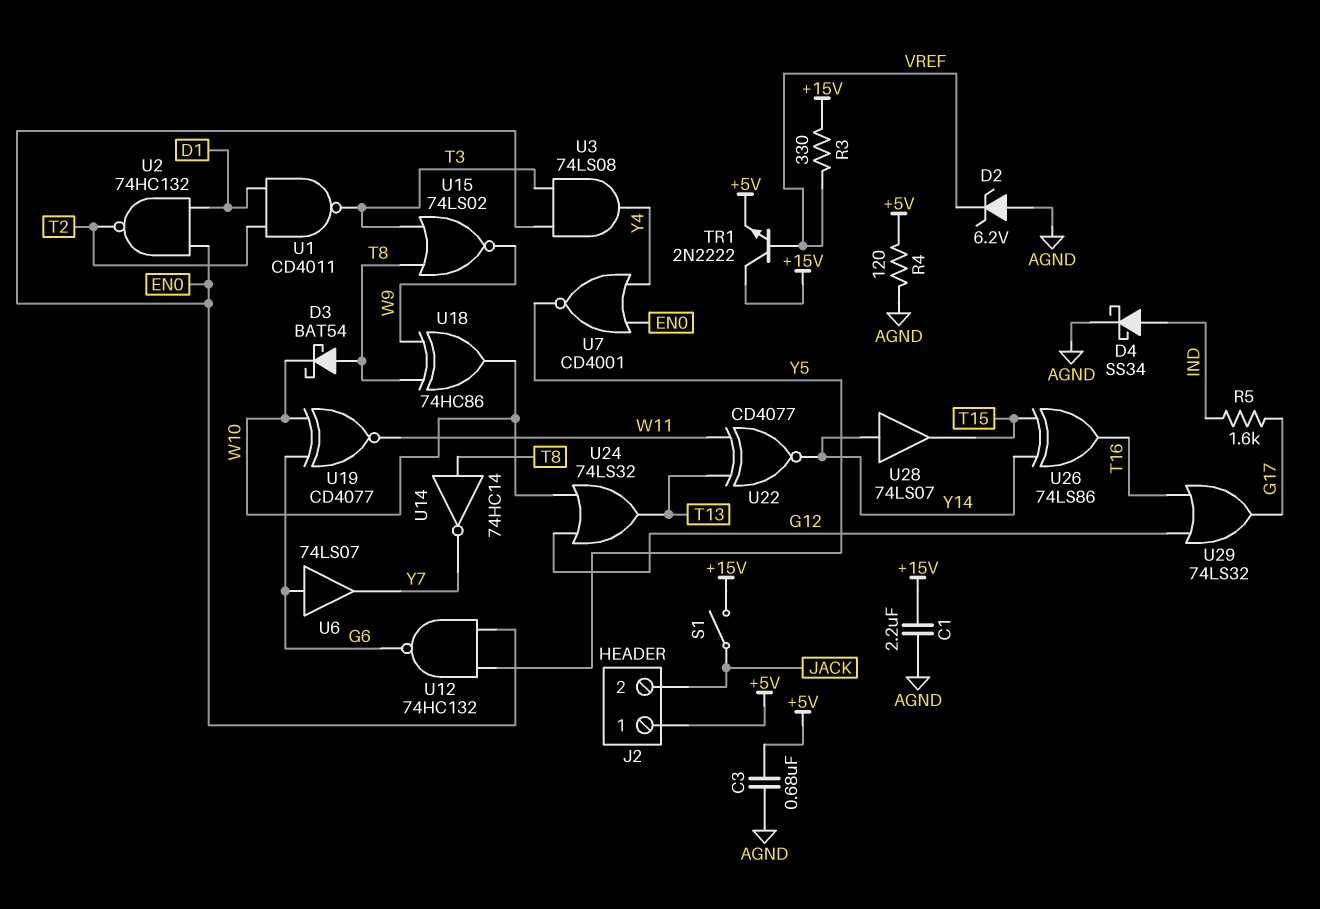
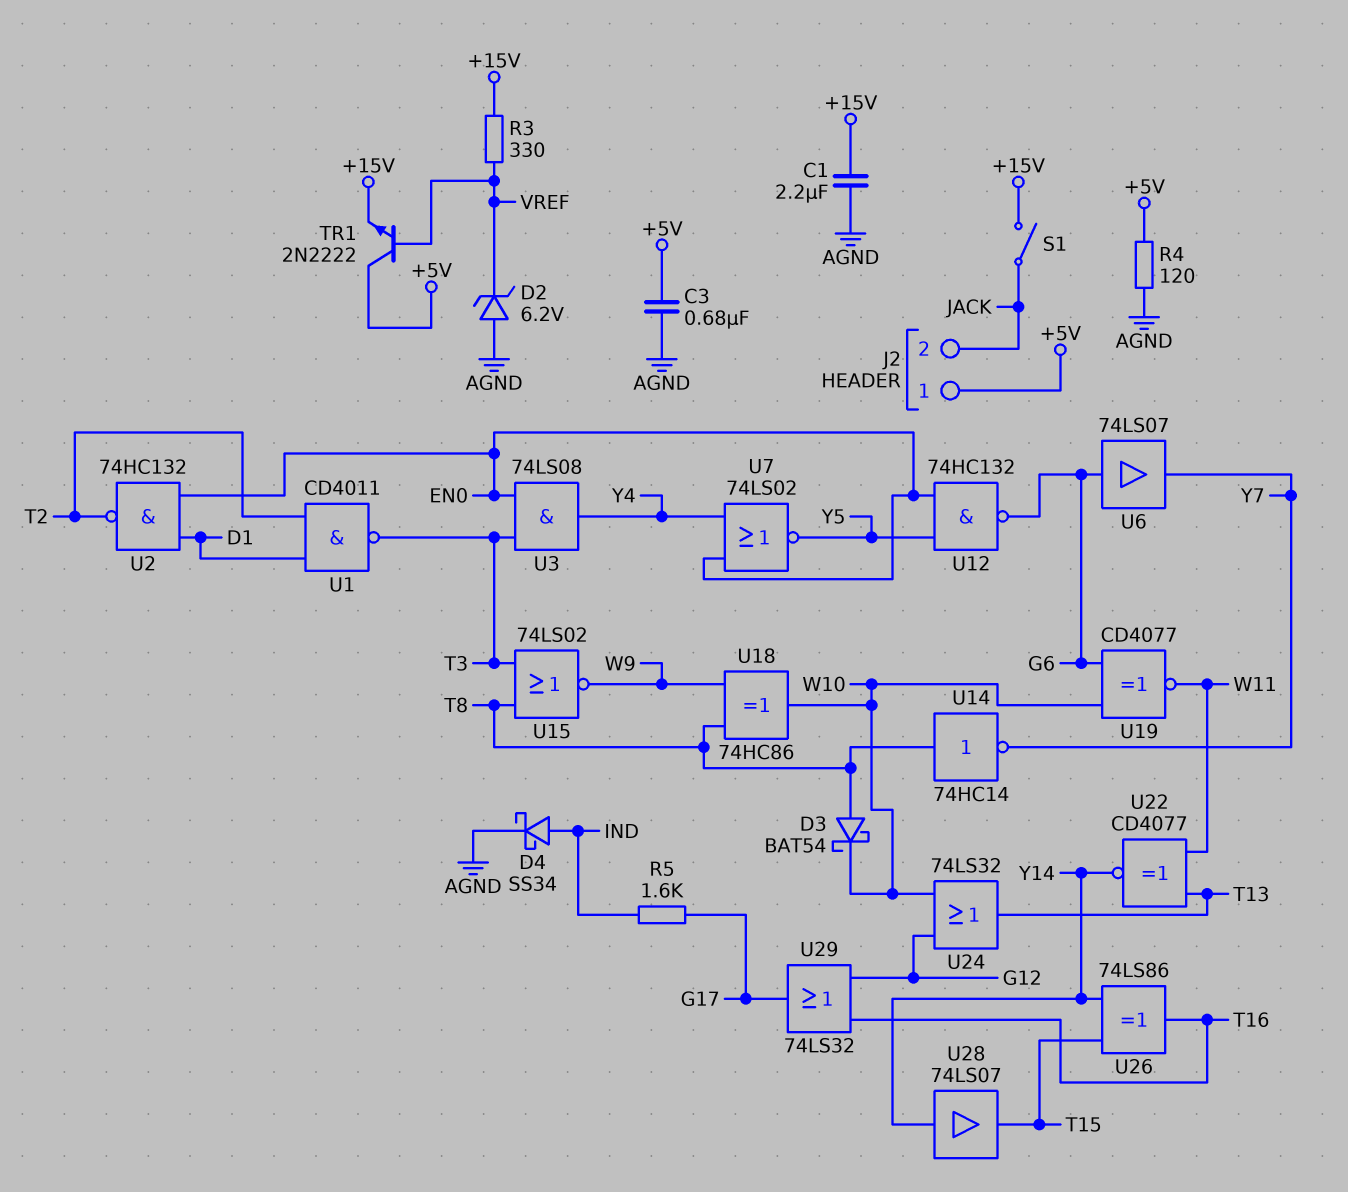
TR1: NPN 2N2222 (B VREF, C +15V, E +5V) -> NPN 2N2222 (B VREF, C +5V, E +15V)
U7: NOR CD4001 (in EN0, in Y4, out Y5) -> NOR 74LS02 (in EN0, in Y4, out Y5)

